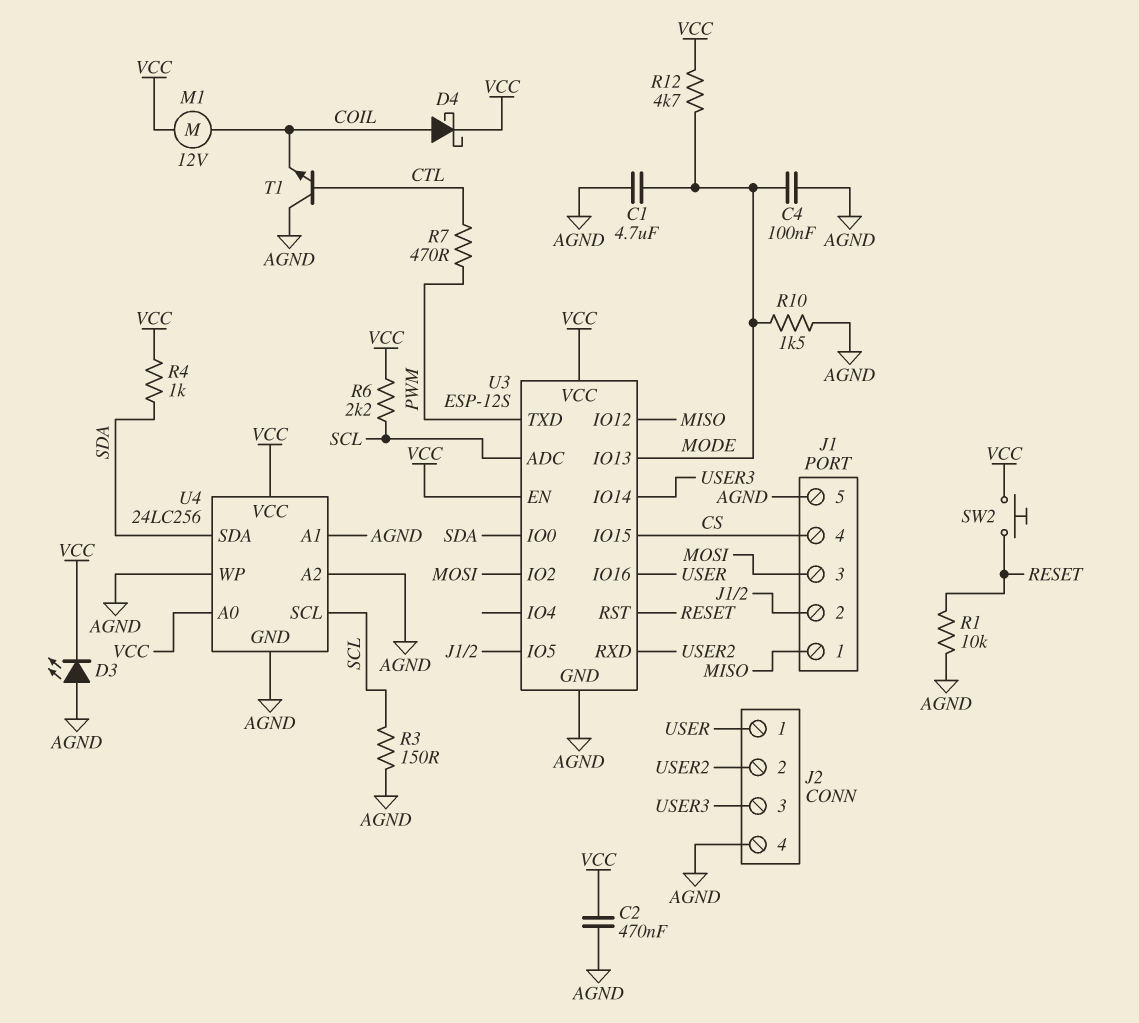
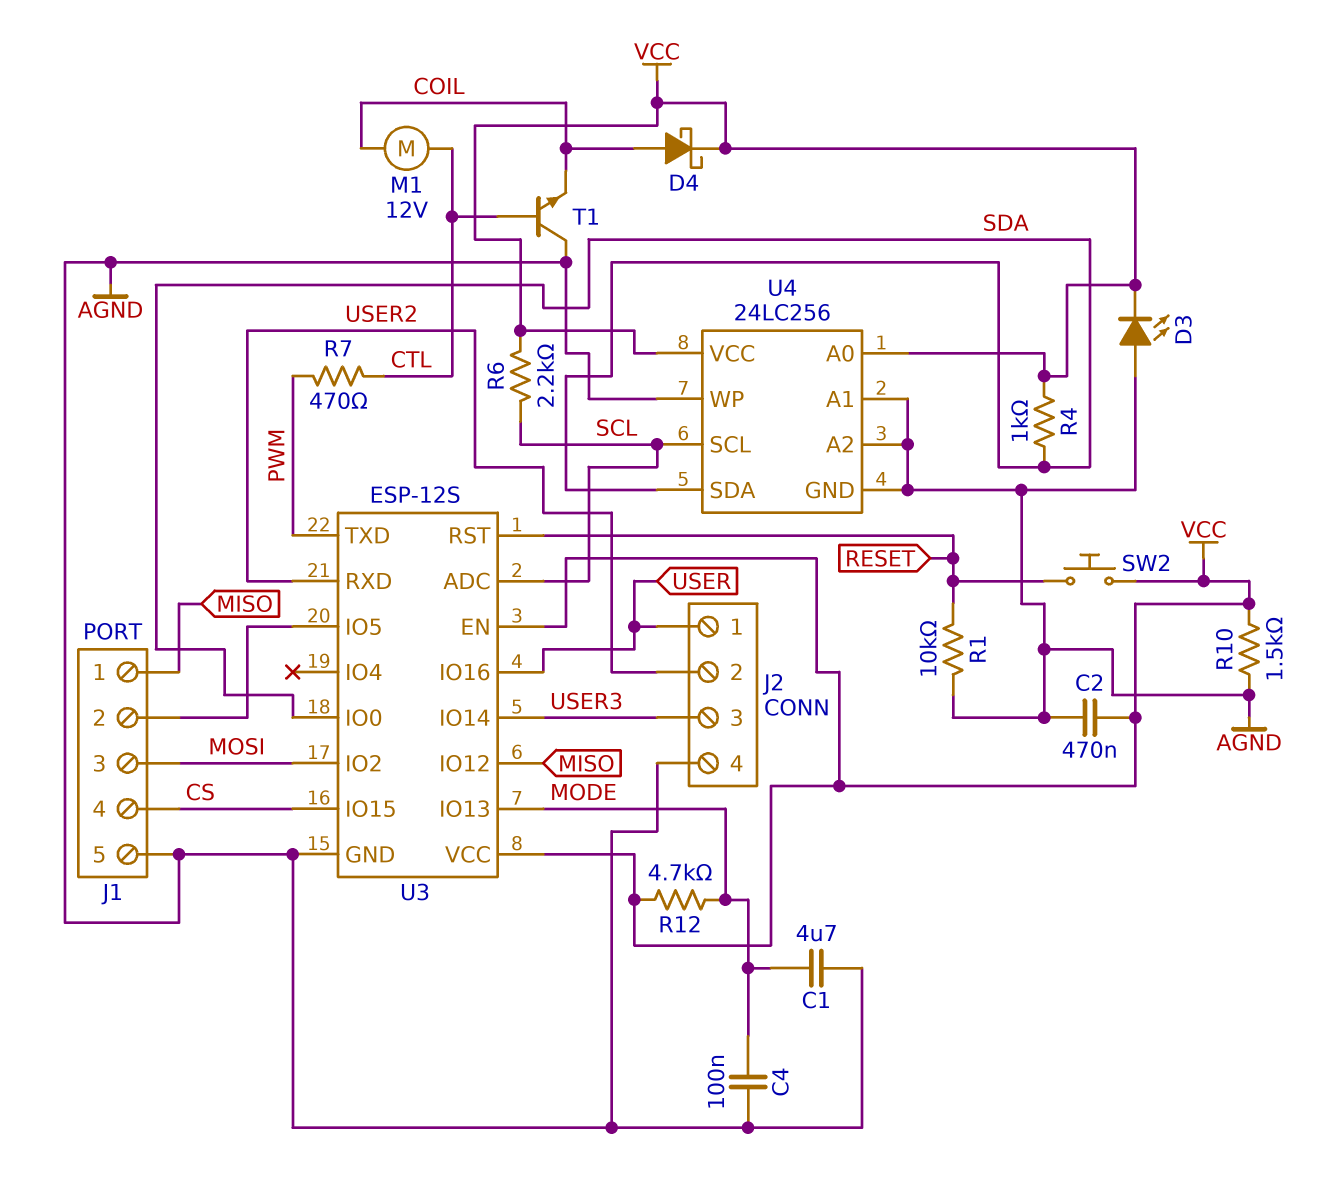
M1: motor 12V (COIL, VCC) -> motor 12V (COIL, CTL)
R3: 150 (AGND, SCL) -> none
R10: 1.5k (AGND, MODE) -> 1.5k (AGND, VCC)

